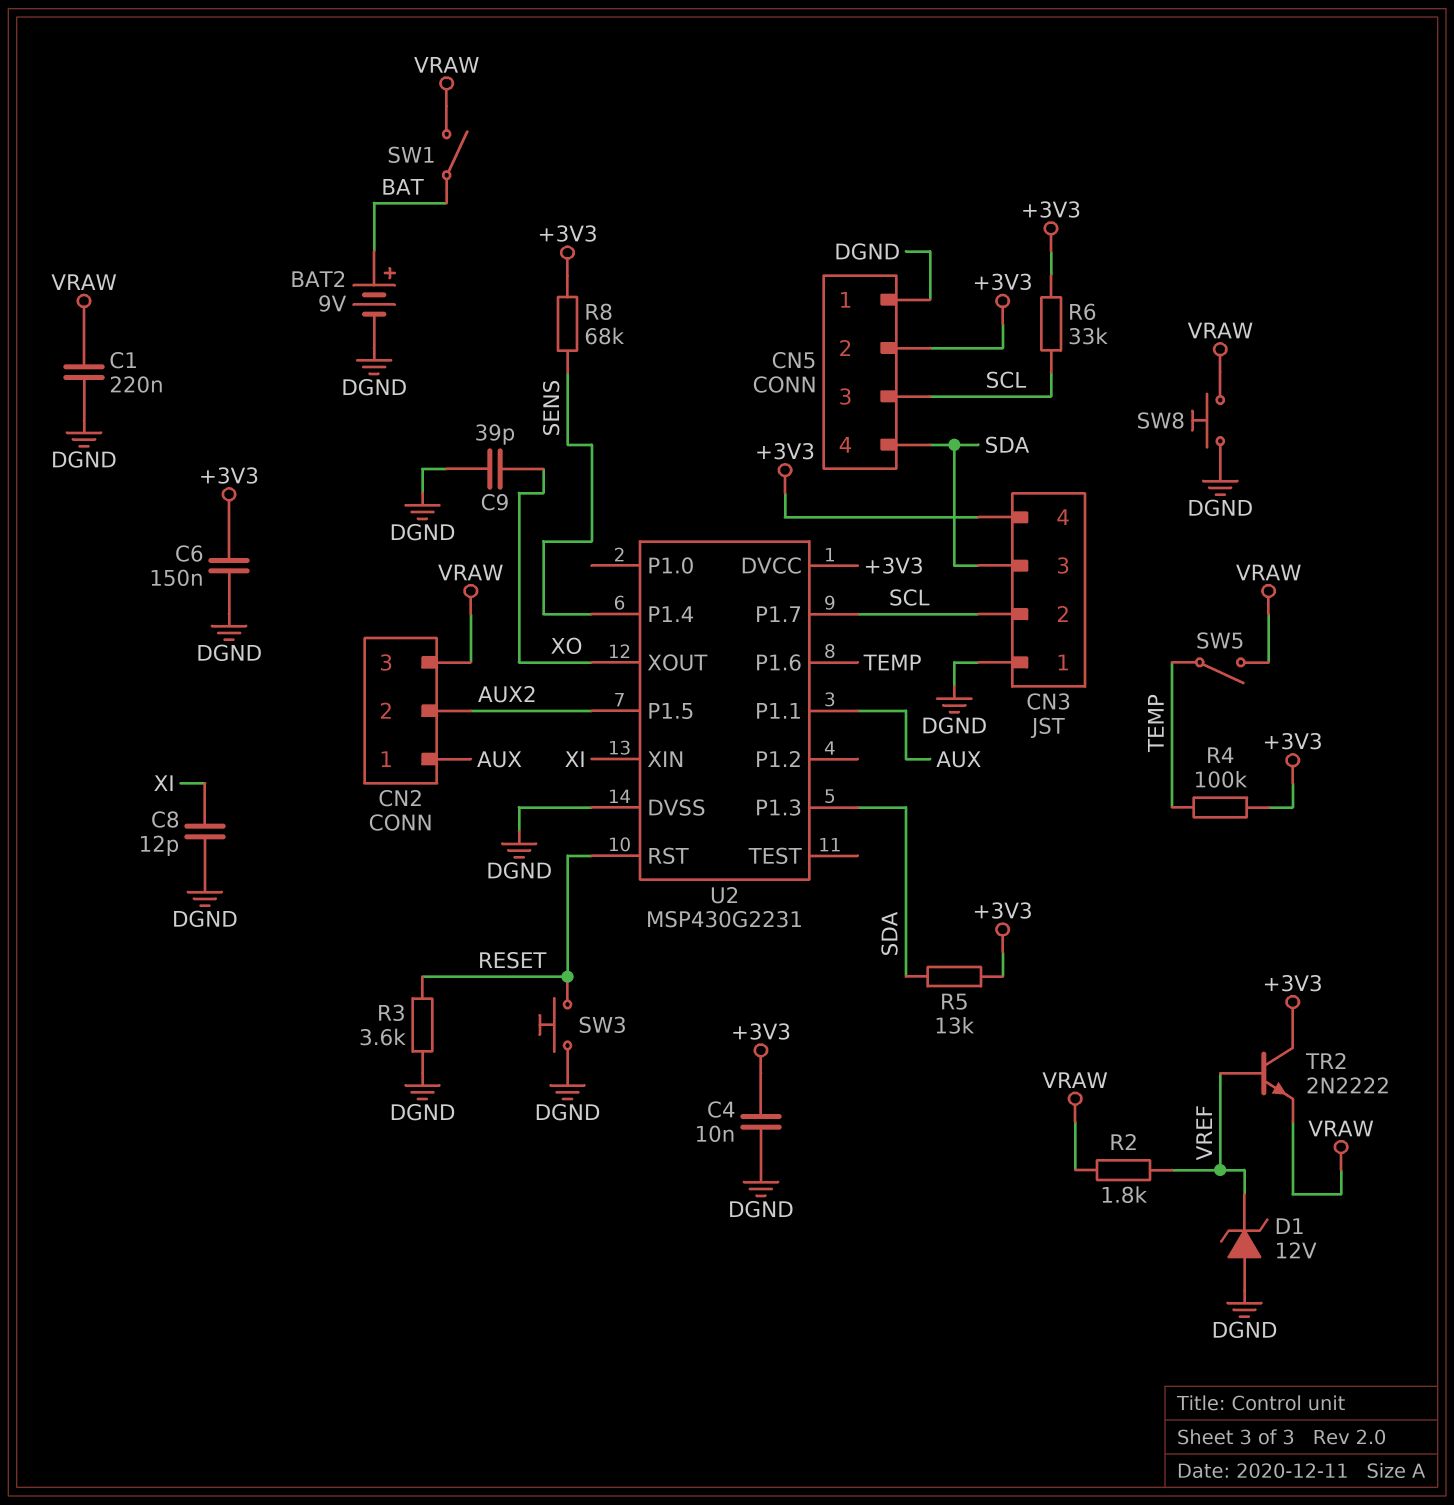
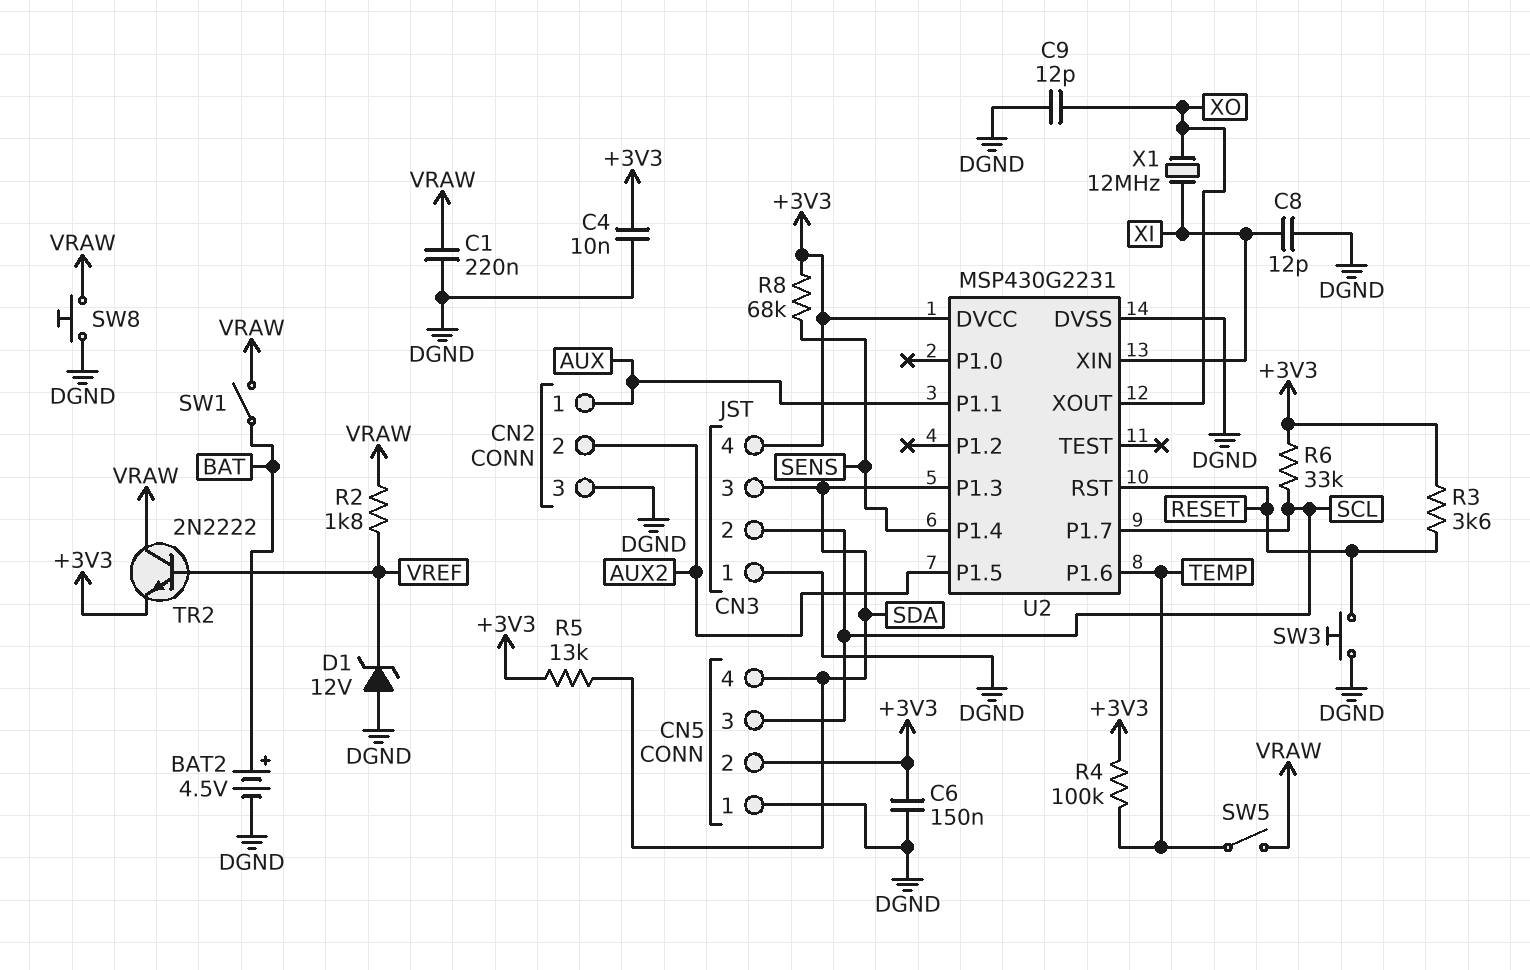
BAT2: 9V (plus BAT, minus DGND) -> 4.5V (plus BAT, minus DGND)
C9: 39pF (DGND, XO) -> 12pF (DGND, XO)
CN2 pin 3: VRAW -> DGND
R3: 3.6k (DGND, RESET) -> 3.6k (+3V3, RESET)
TR2: NPN 2N2222 (B VREF, C +3V3, E VRAW) -> NPN 2N2222 (B VREF, C VRAW, E +3V3)
X1: none -> 12MHz (XI, XO)

